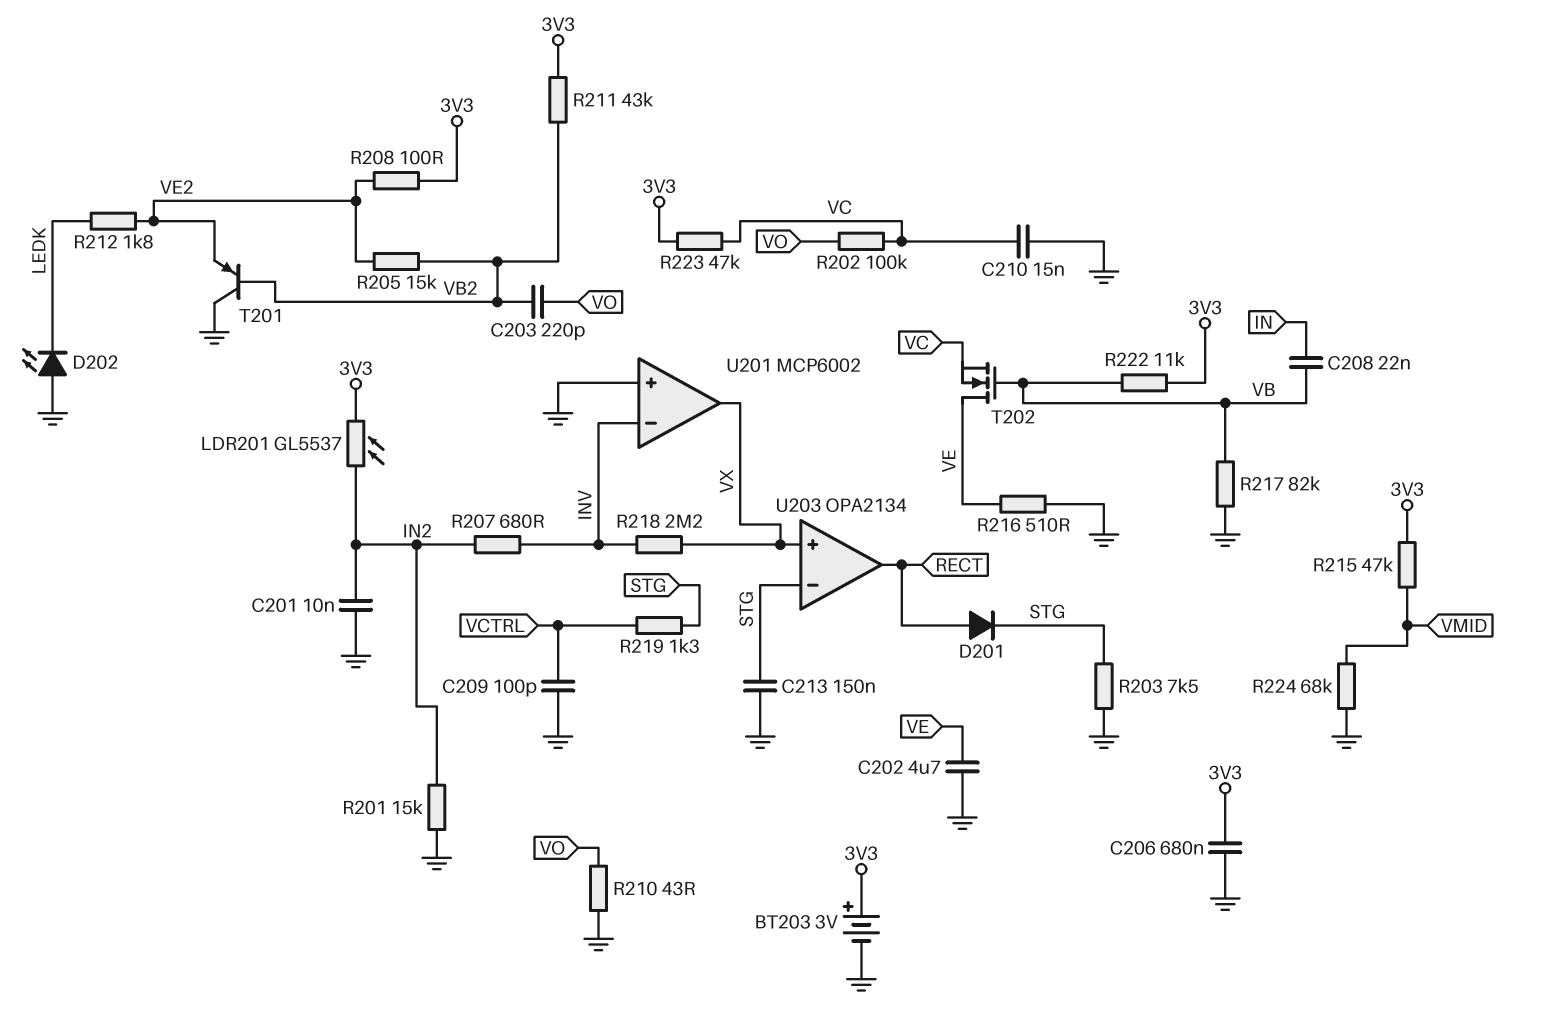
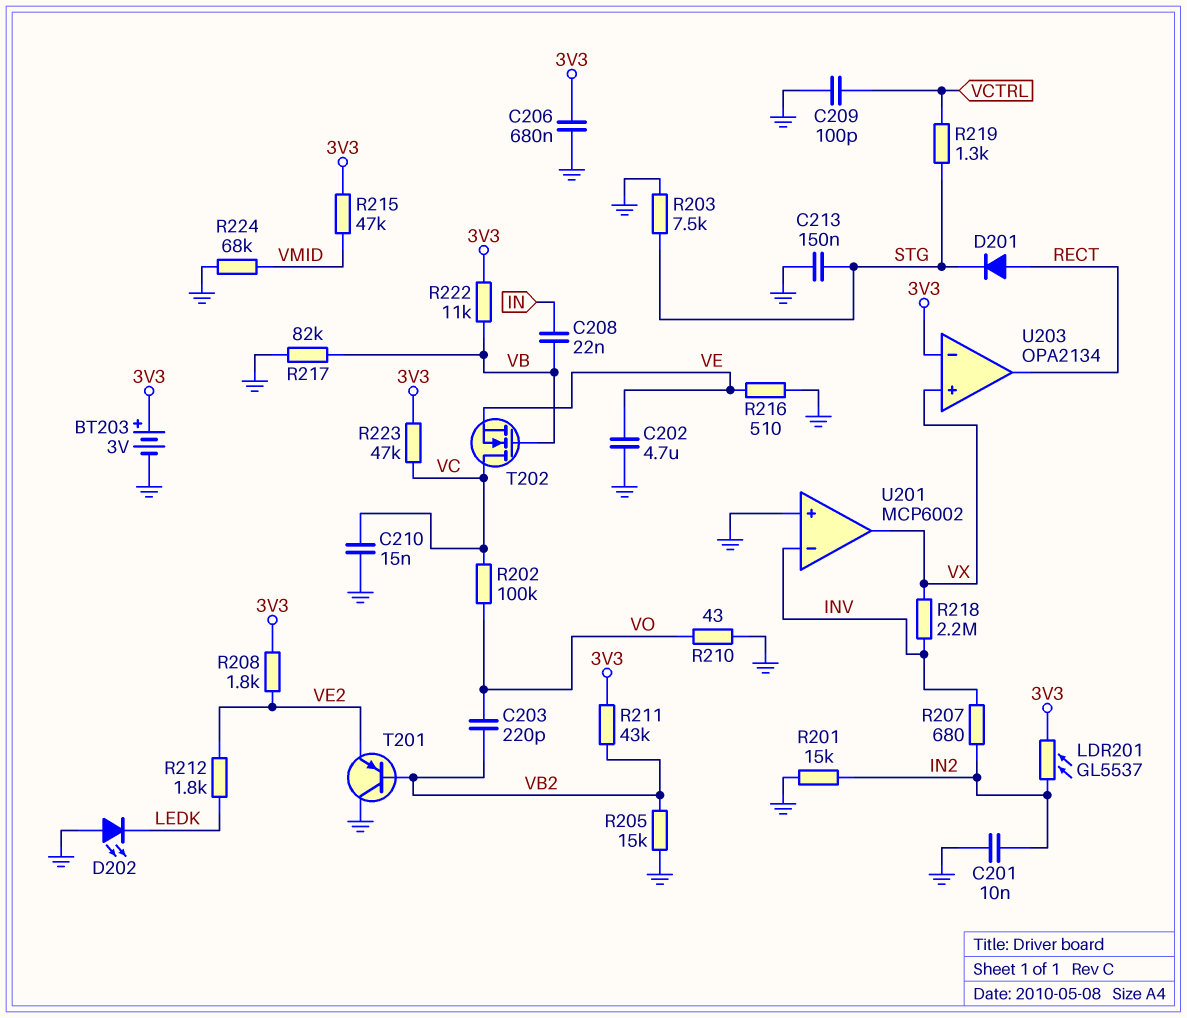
R205: 15k (VB2, VE2) -> 15k (GND, VB2)
R208: 100 (3V3, VE2) -> 1.8k (3V3, VE2)
T202: NMOS (G VB, D VE, S VC) -> NMOS (G VB, D VC, S VE)
U203 pin in-: STG -> 3V3

